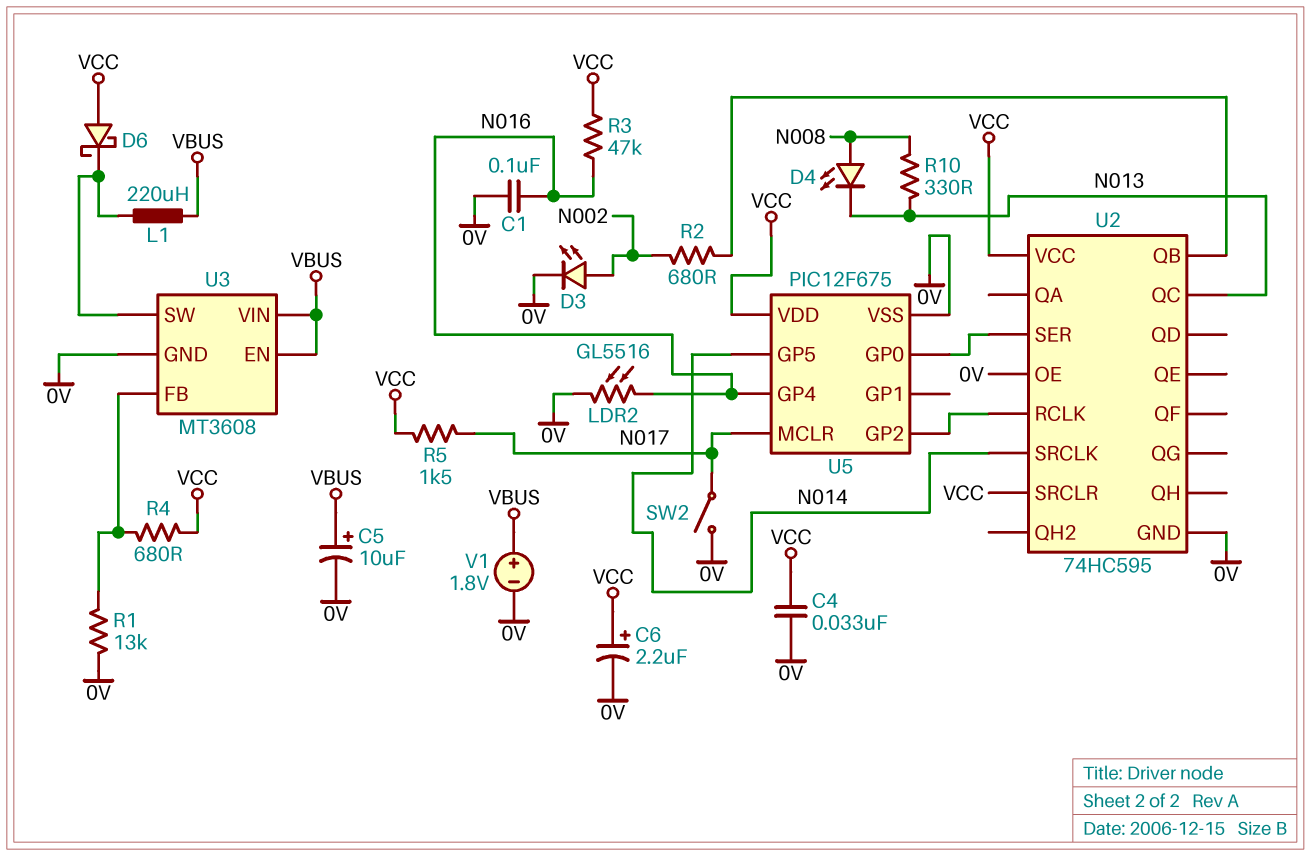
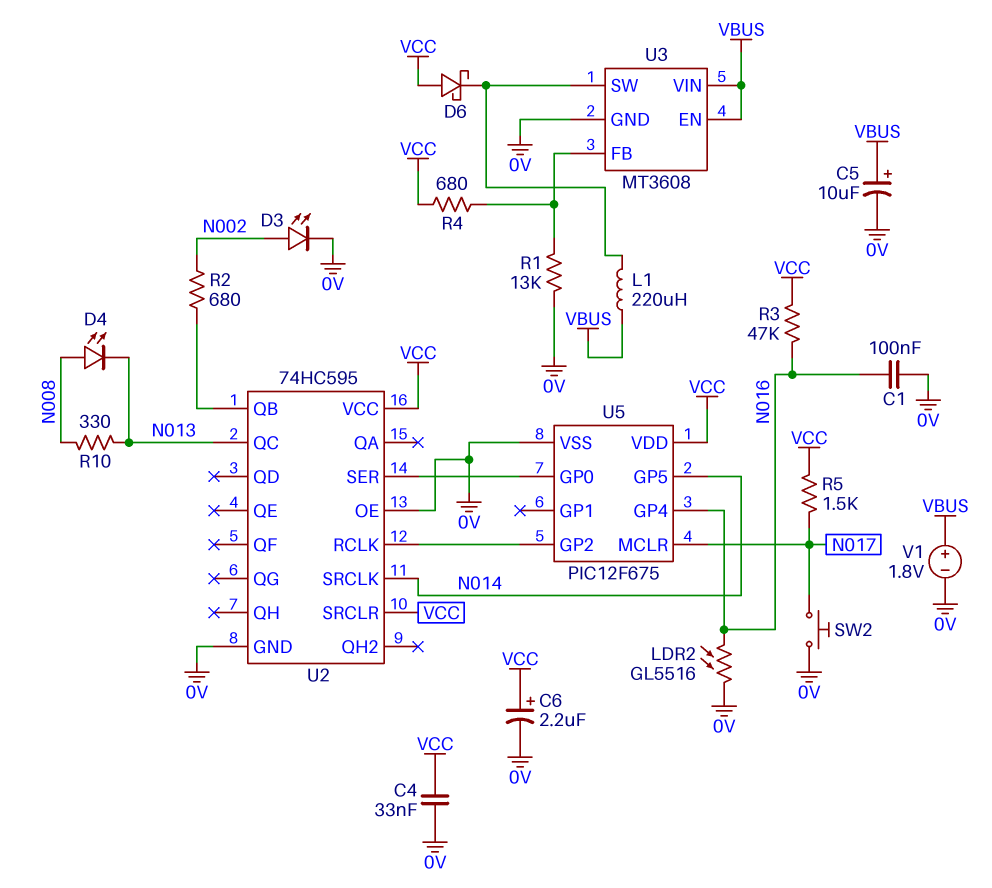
SW2: switch (0V, N017) -> button (0V, N017)

